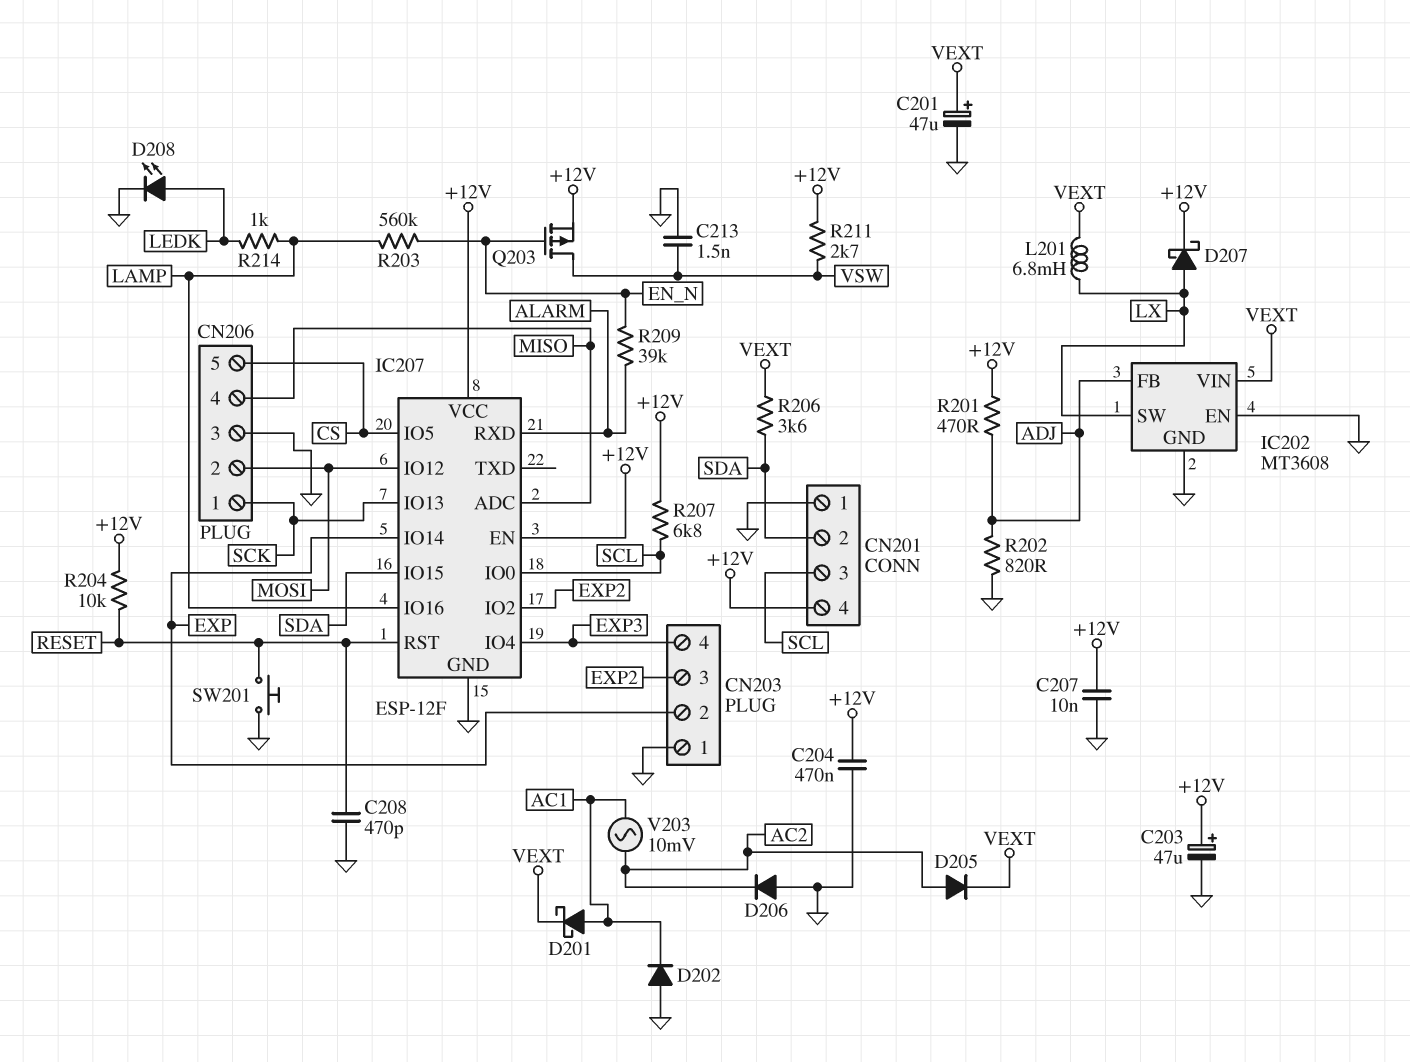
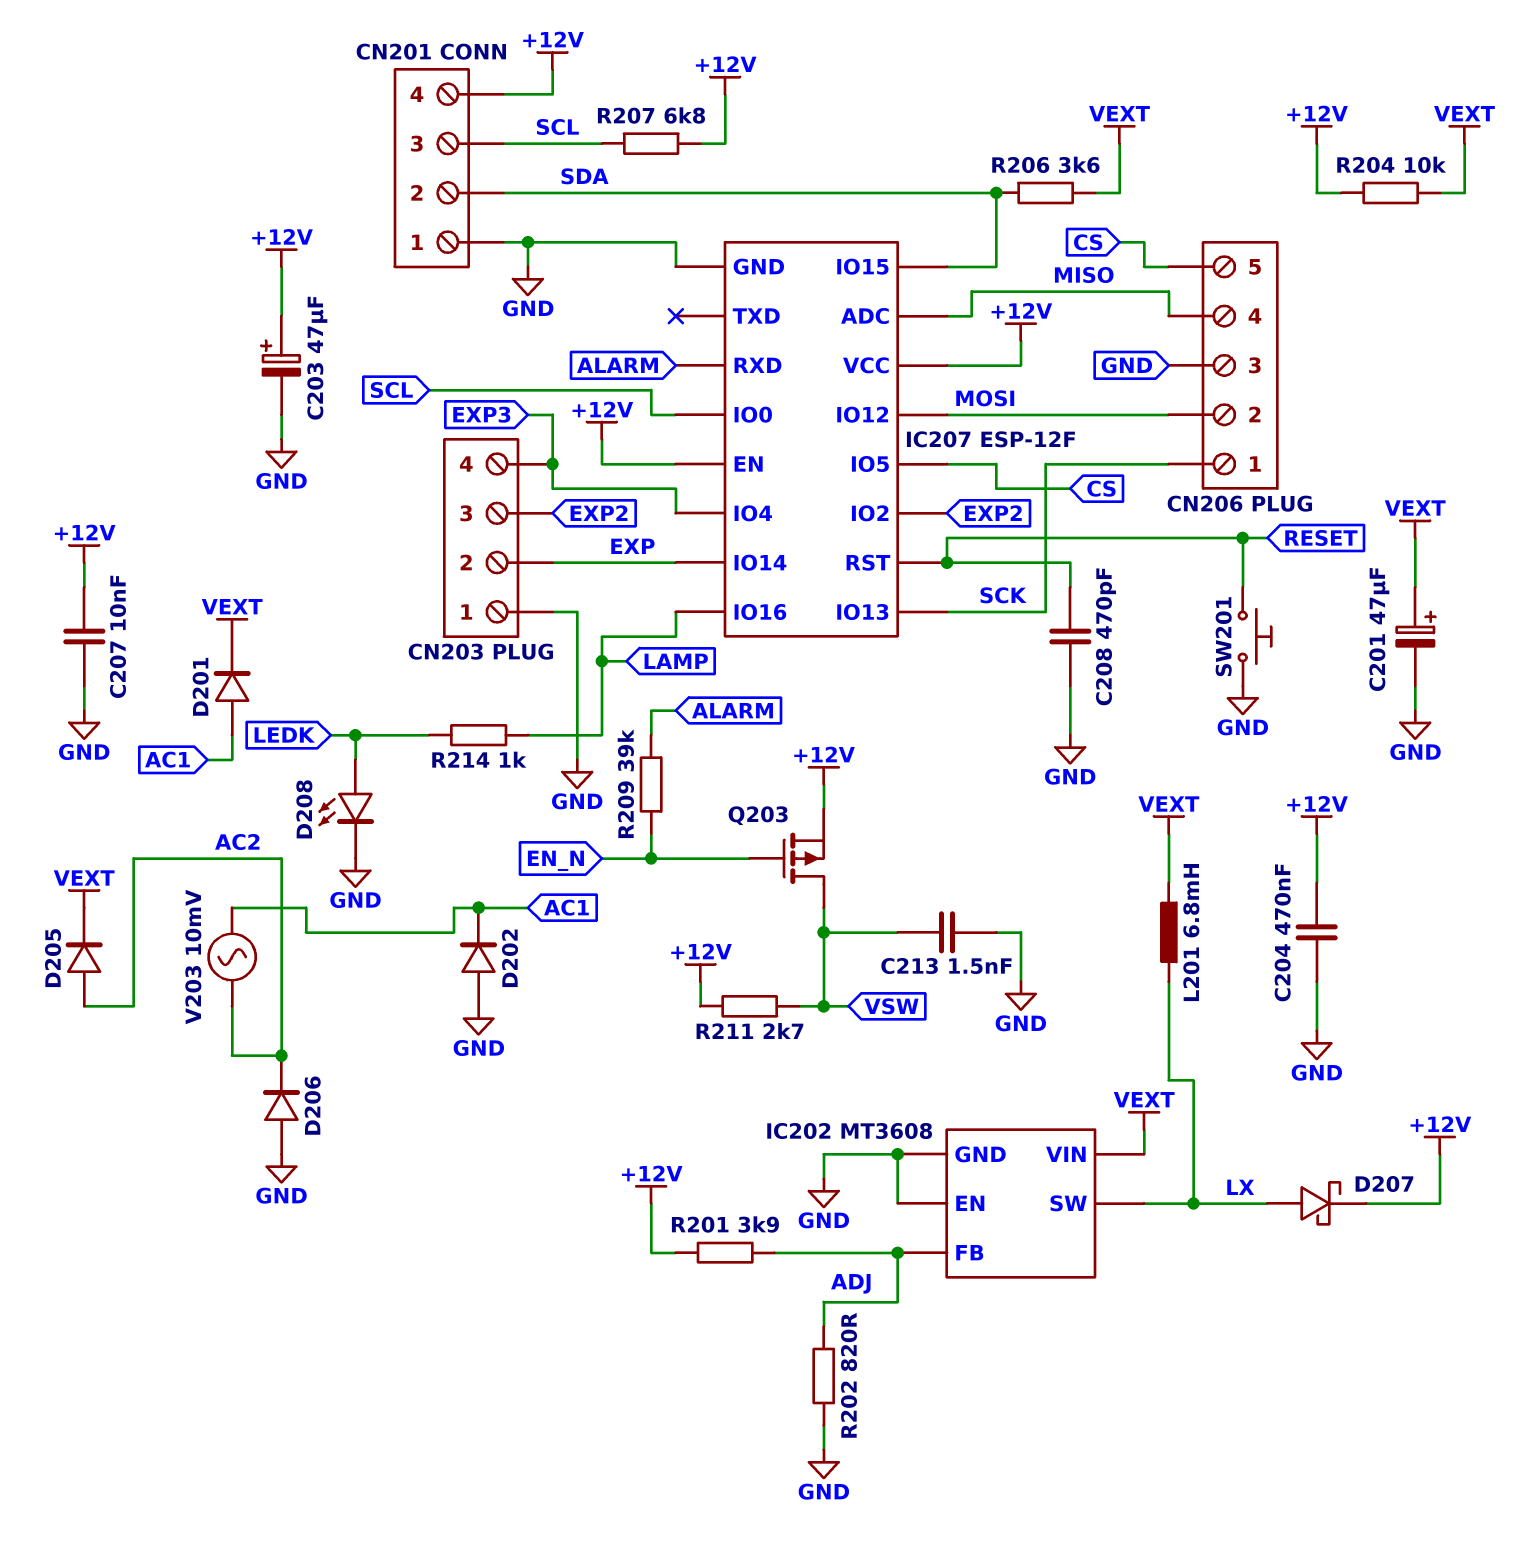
D201: schottky (A AC1, K VEXT) -> diode (A AC1, K VEXT)
R201: 470 (+12V, ADJ) -> 3.9k (+12V, ADJ)
R203: 560k (EN_N, LAMP) -> none
R204: 10k (+12V, RESET) -> 10k (+12V, VEXT)

